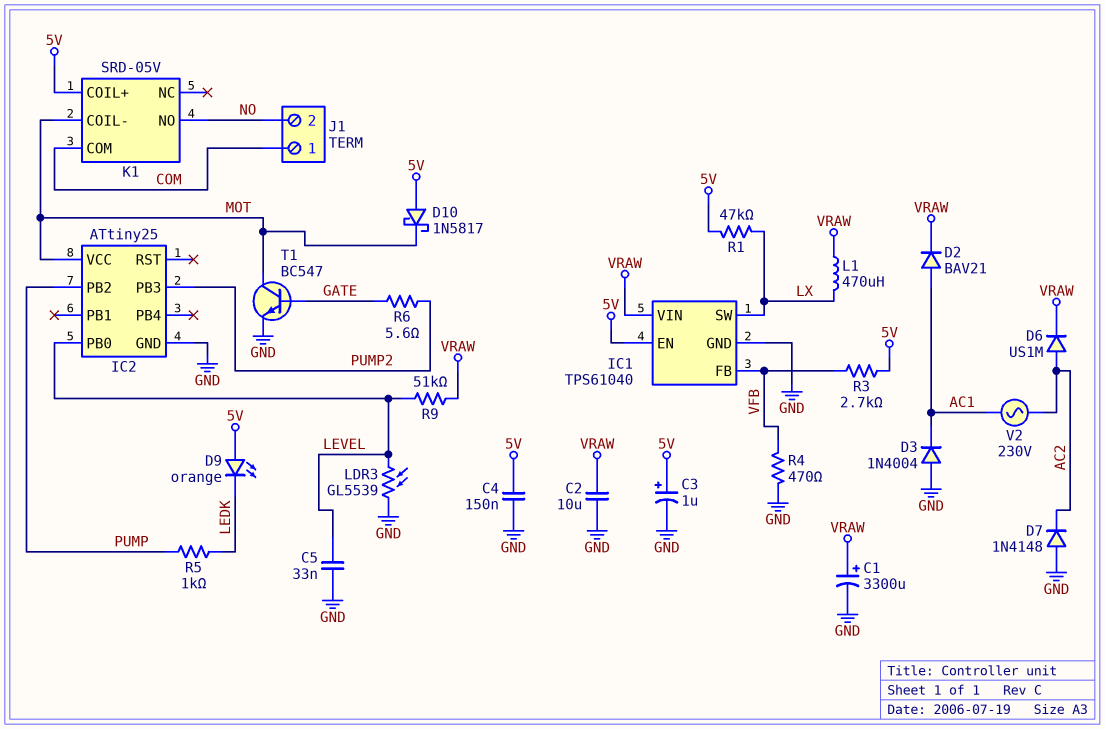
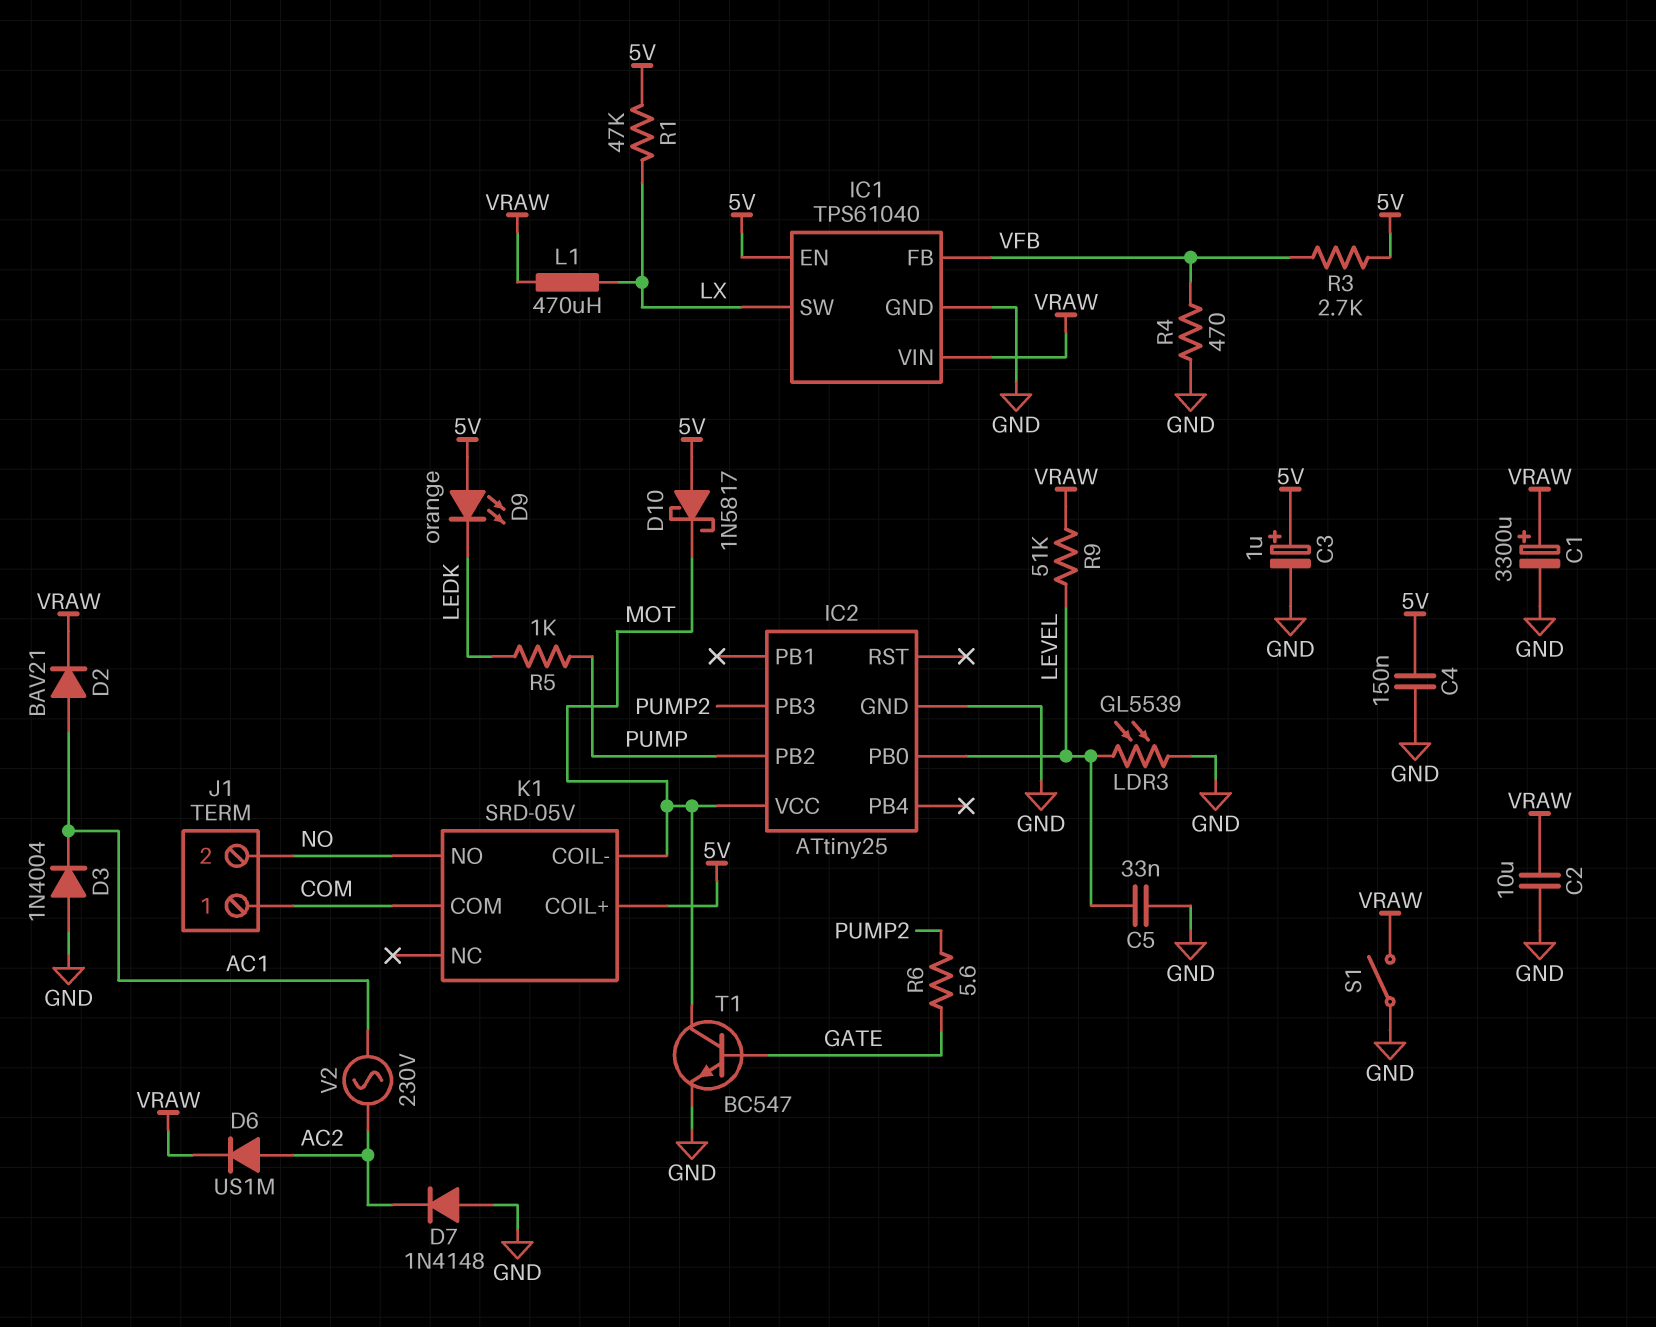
S1: none -> switch (GND, VRAW)

